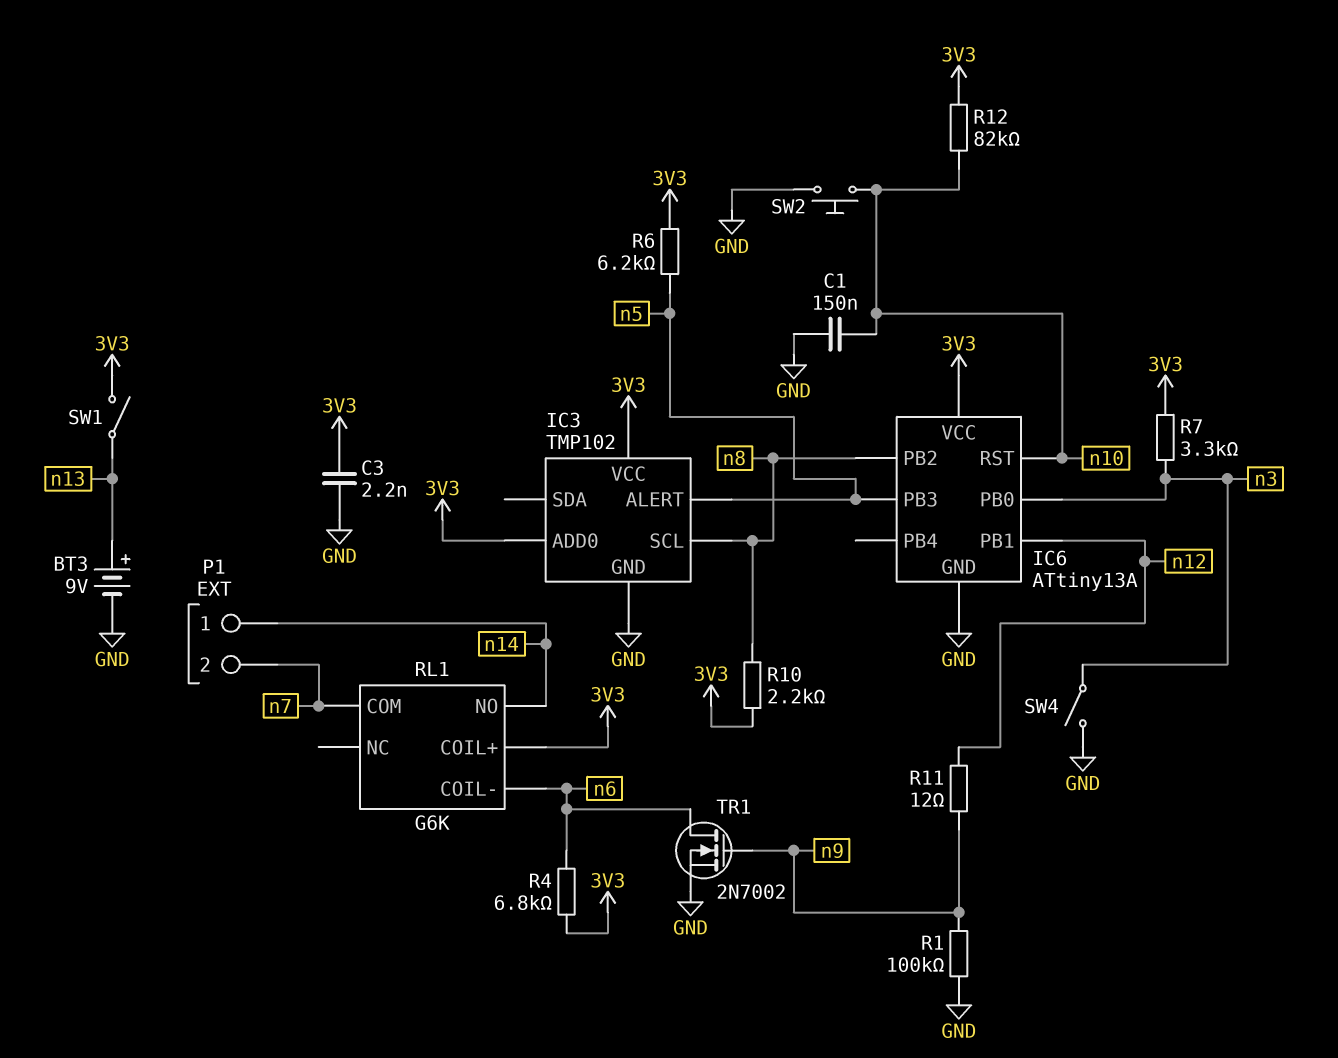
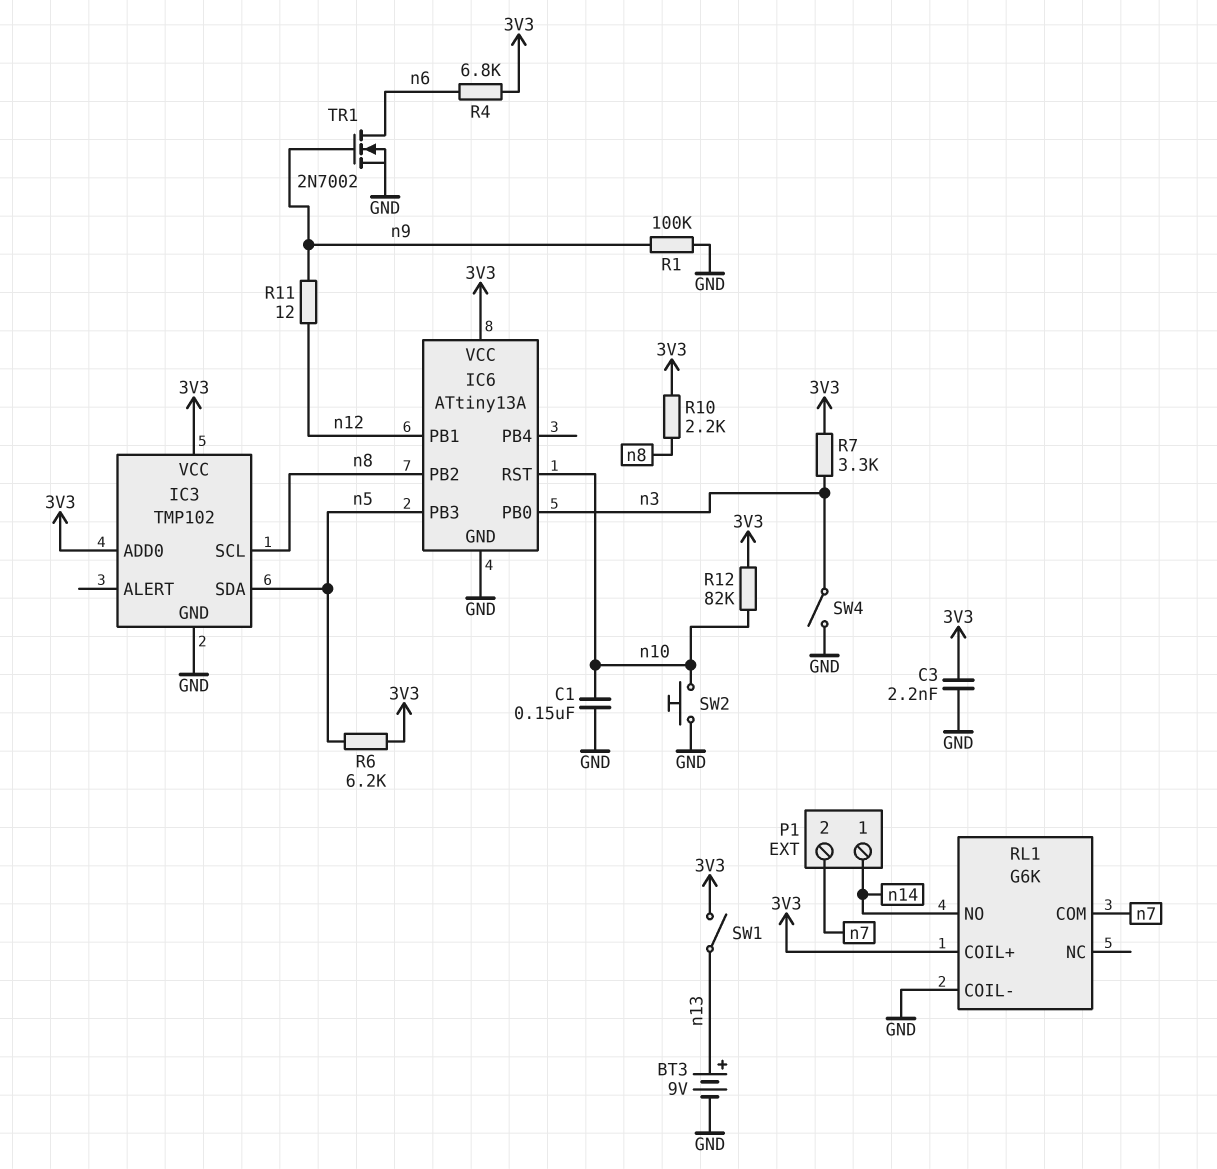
IC3 pin ALERT: n5 -> none
IC3 pin SDA: none -> n5
RL1 pin COIL-: n6 -> GND

